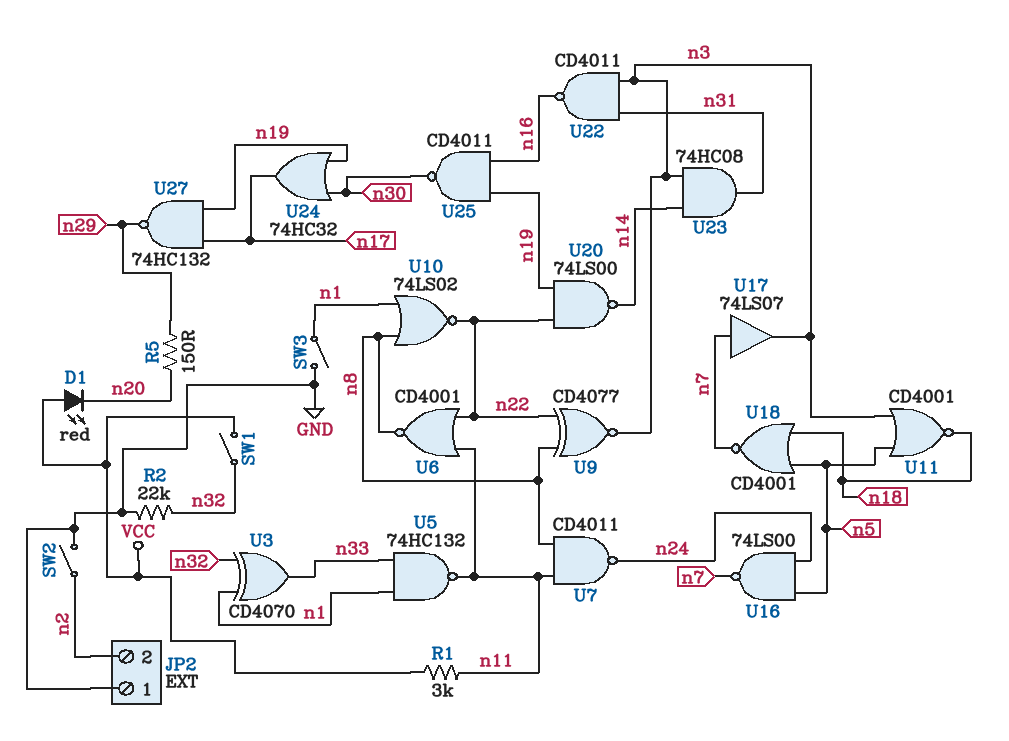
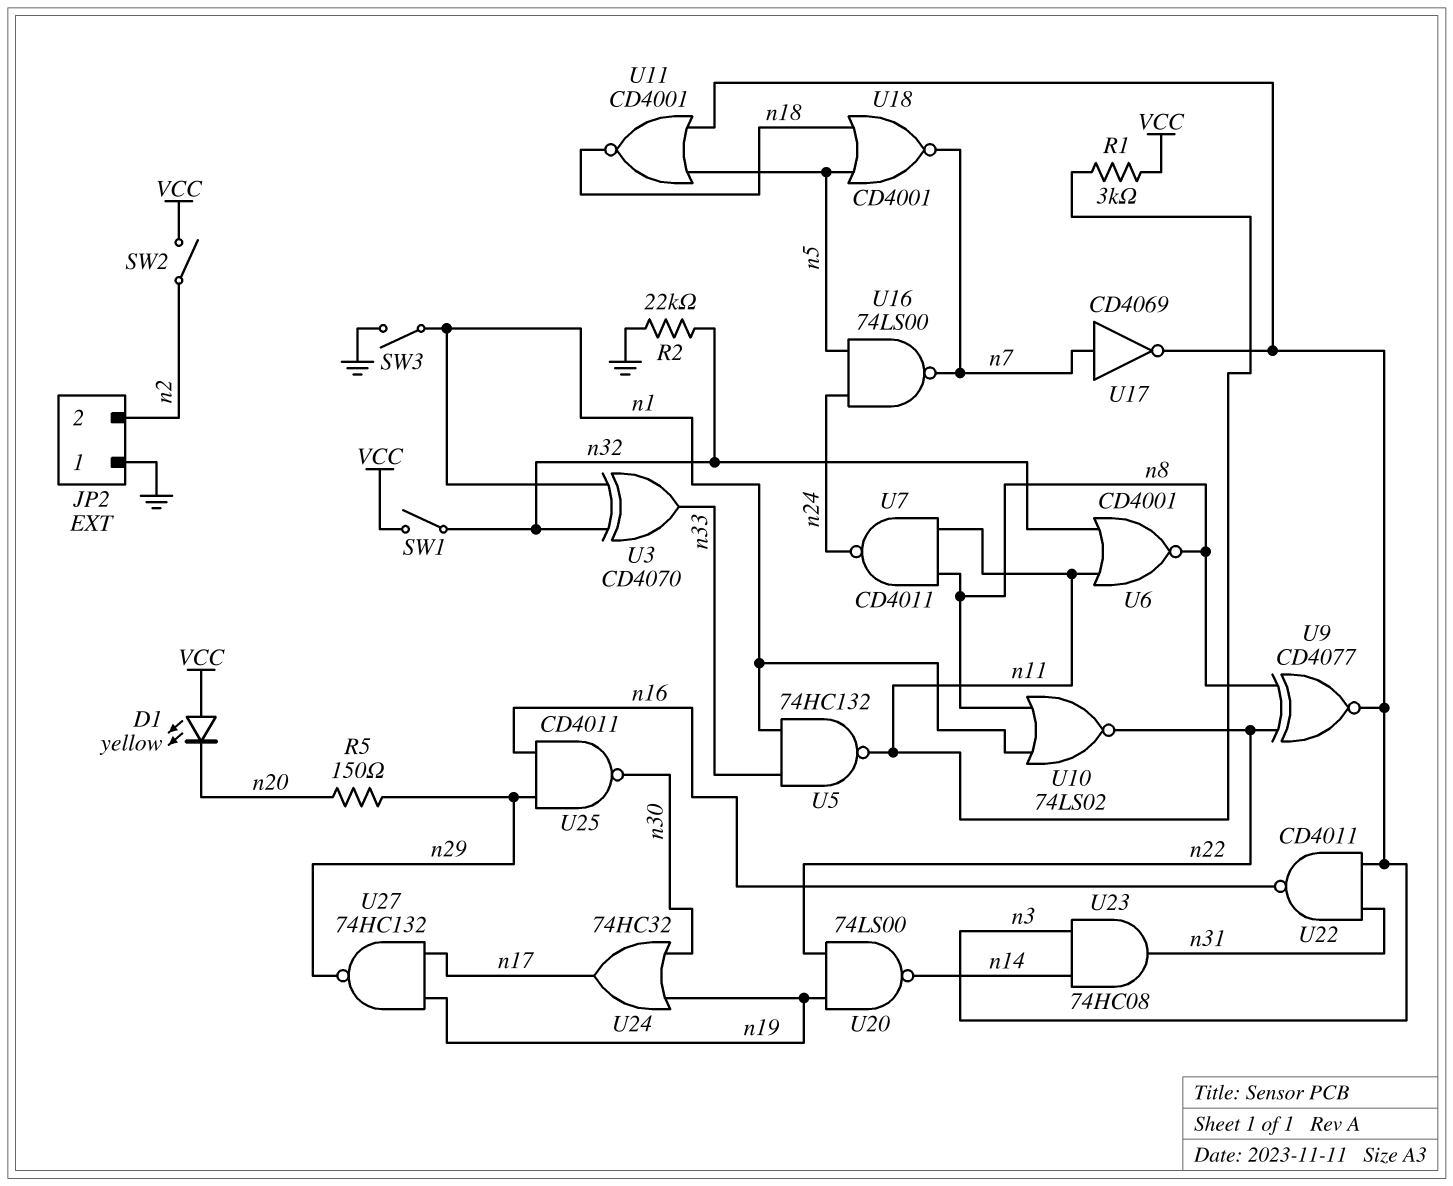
D1: LED red (A VCC, K n20) -> LED yellow (A VCC, K n20)
SW2: switch (GND, n2) -> switch (VCC, n2)
U6: NOR CD4001 (in n11, in n22, out n8) -> NOR CD4001 (in n11, in n32, out n8)
U17: buffer 74LS07 (in n7, out n3) -> NOT CD4069 (in n7, out n3)
U25: NAND CD4011 (in n16, in n19, out n30) -> NAND CD4011 (in n16, in n29, out n30)

